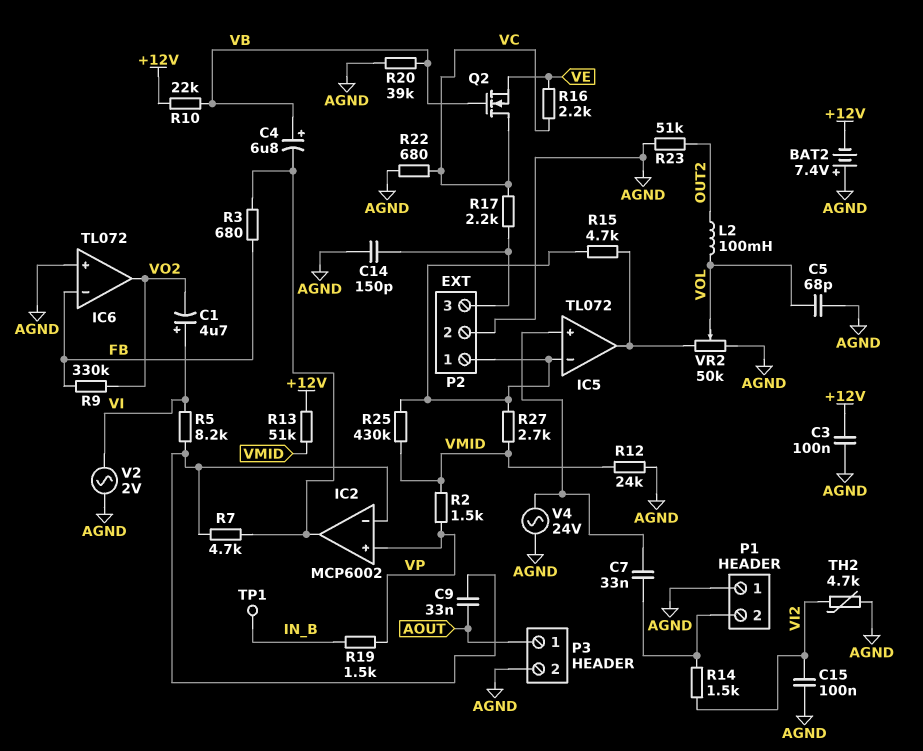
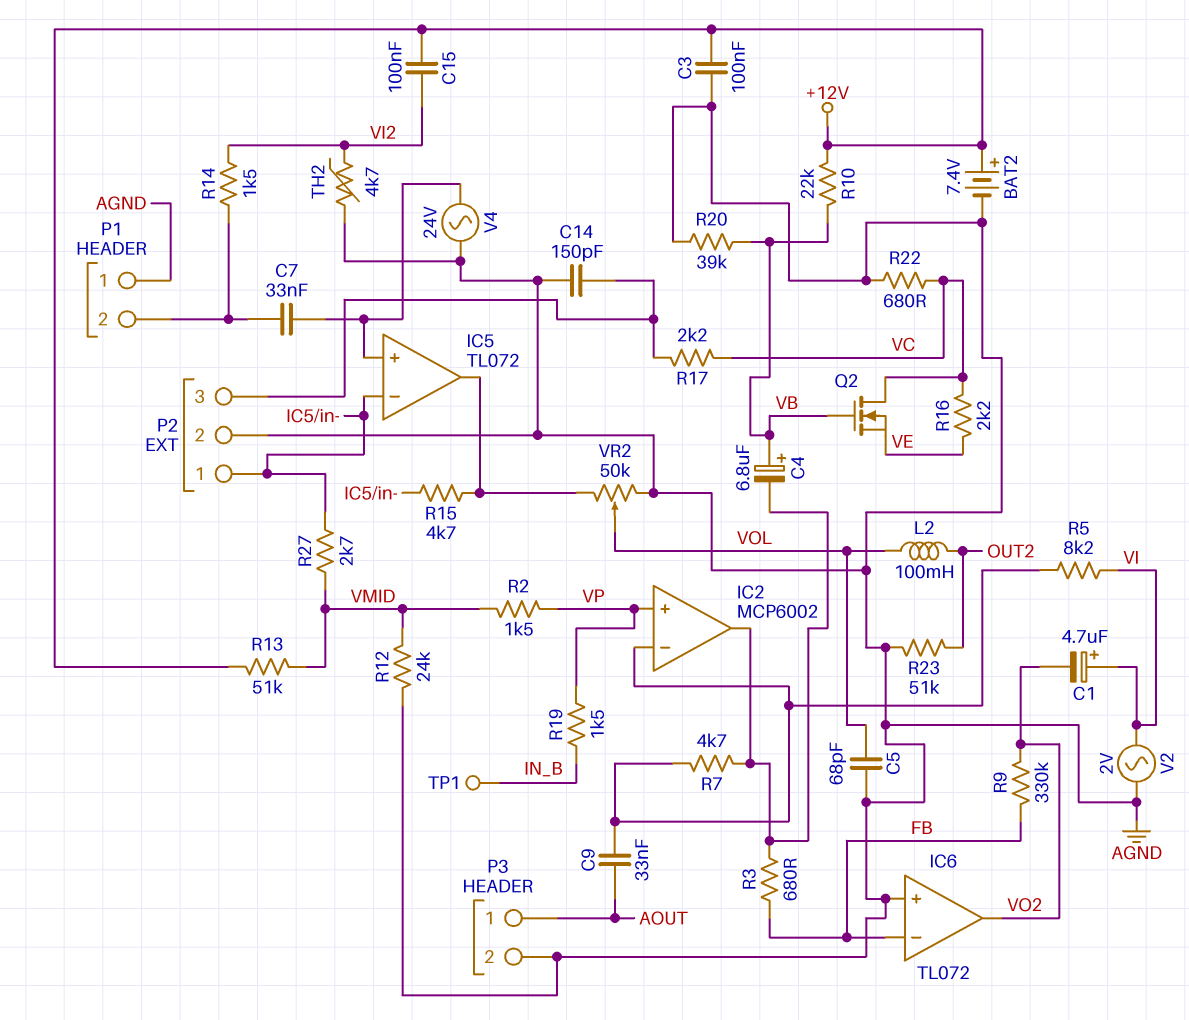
BAT2: 7.4V (plus AGND, minus +12V) -> 7.4V (plus +12V, minus AGND)
C15: 100nF (AGND, VI2) -> 100nF (+12V, VI2)
R25: 430k (IC5/in-, VMID) -> none

